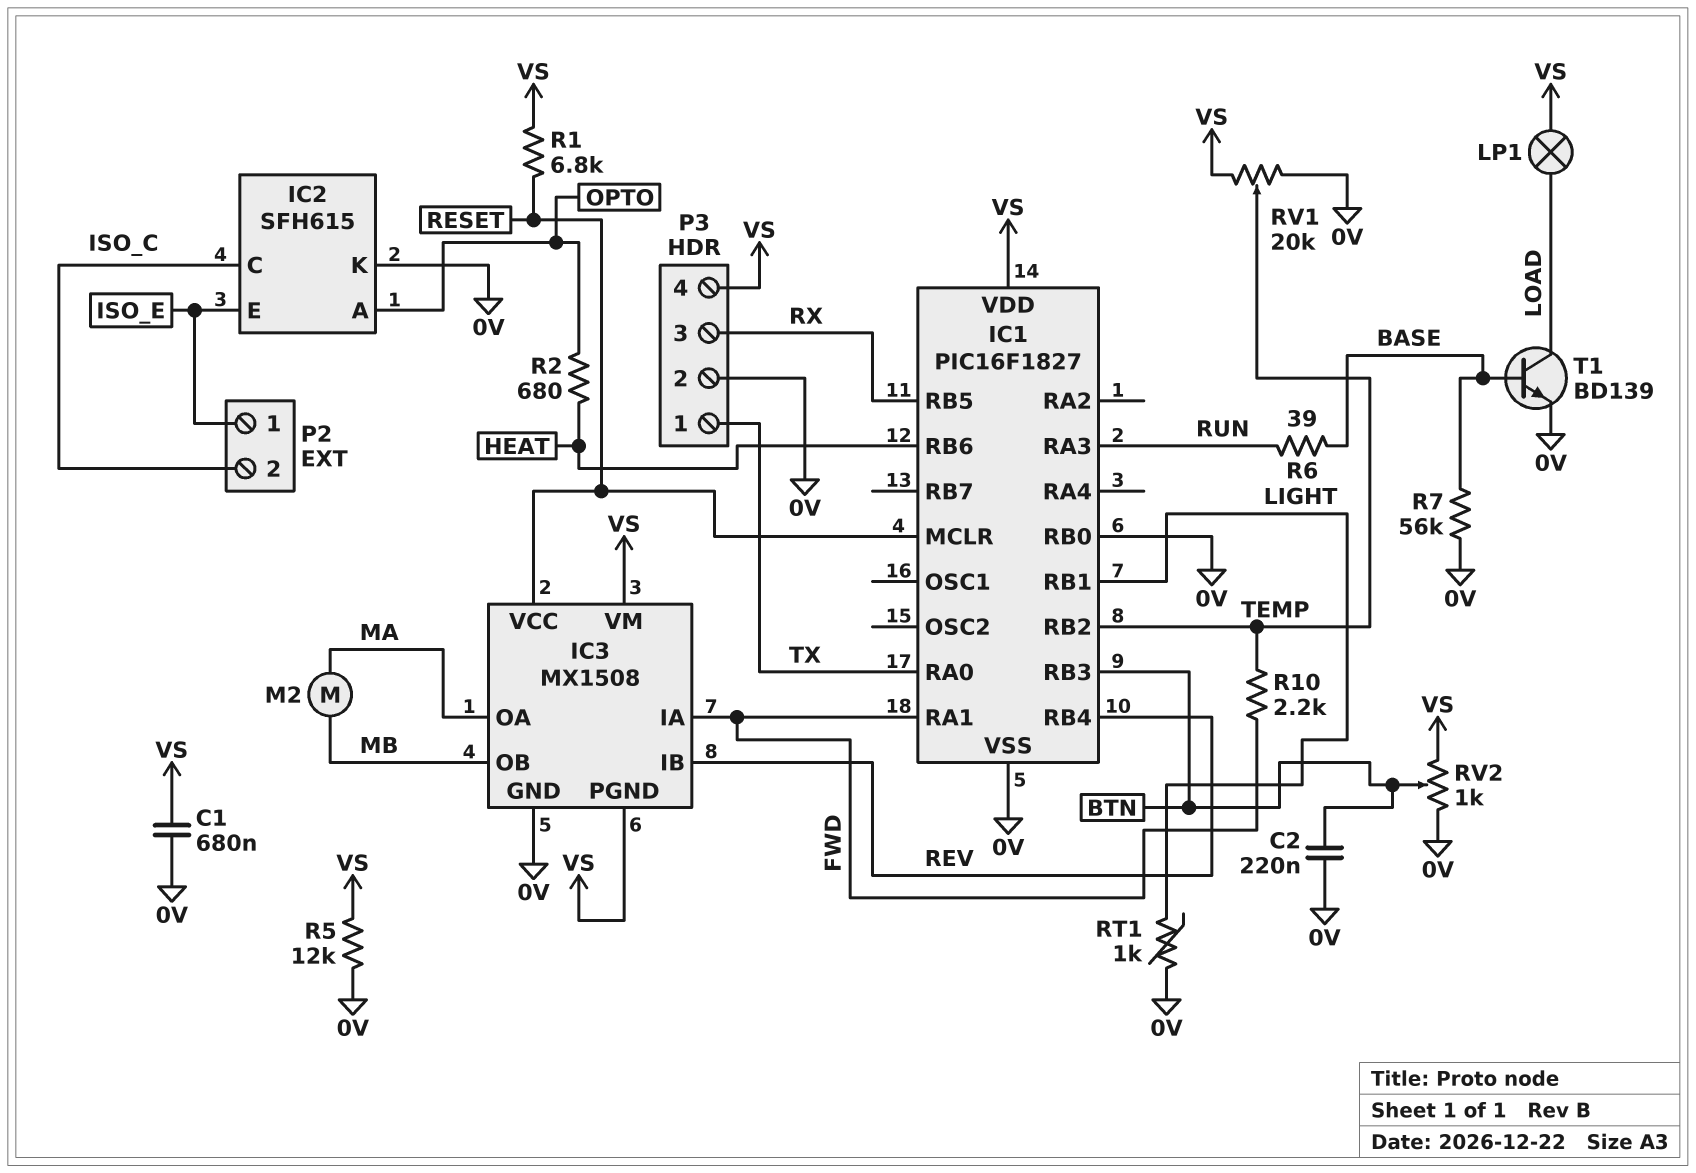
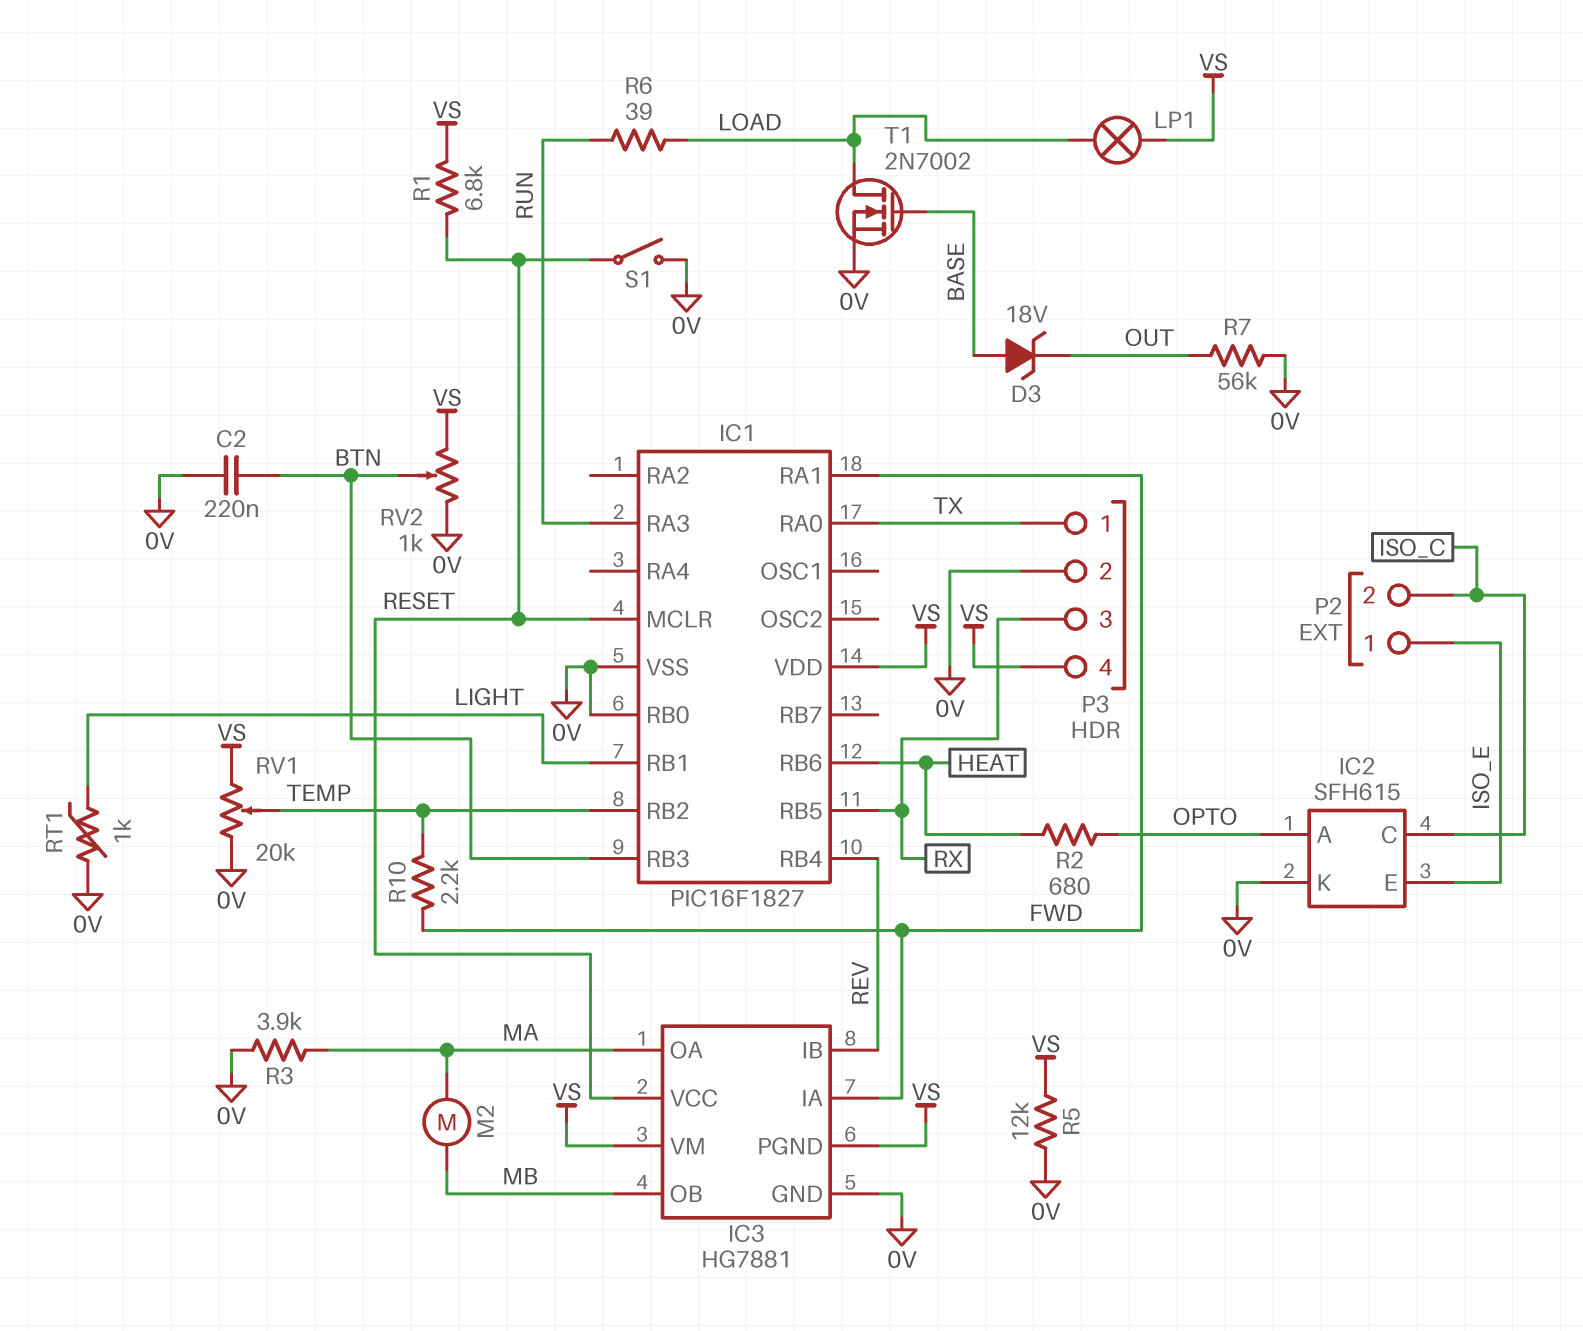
C1: 680nF (0V, VS) -> none
D3: none -> zener 18V (A BASE, K OUT)
IC3: MX1508 -> HG7881
R3: none -> 3.9k (0V, MA)
R6: 39 (BASE, RUN) -> 39 (LOAD, RUN)
R7: 56k (0V, BASE) -> 56k (0V, OUT)
S1: none -> switch (0V, RESET)
T1: NPN BD139 (B BASE, C LOAD, E 0V) -> NMOS 2N7002 (G BASE, D LOAD, S 0V)

